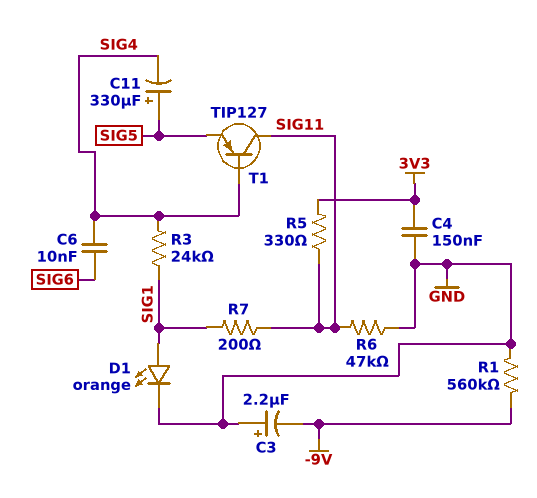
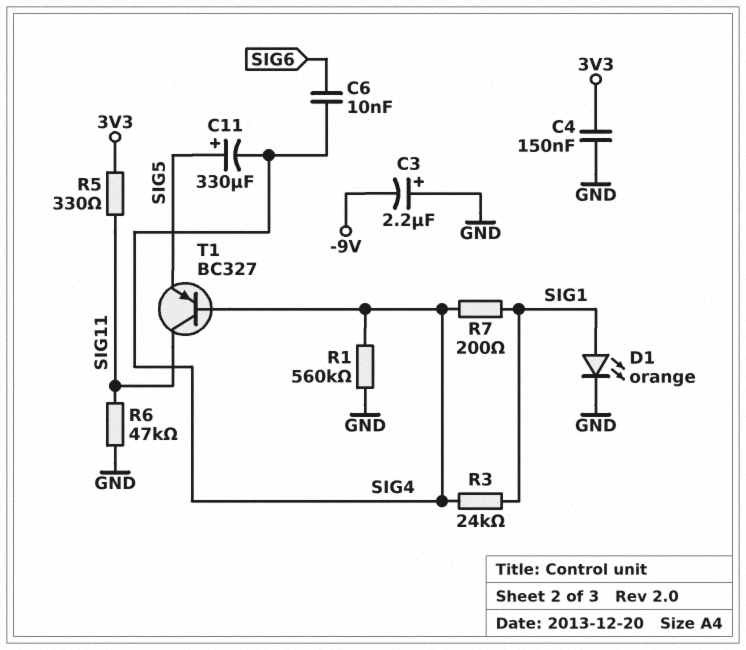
R1: 560k (-9V, GND) -> 560k (GND, SIG4)
R7: 200 (SIG1, SIG11) -> 200 (SIG1, SIG4)
T1: PNP TIP127 (B SIG4, C SIG11, E SIG5) -> PNP BC327 (B SIG4, C SIG11, E SIG5)

